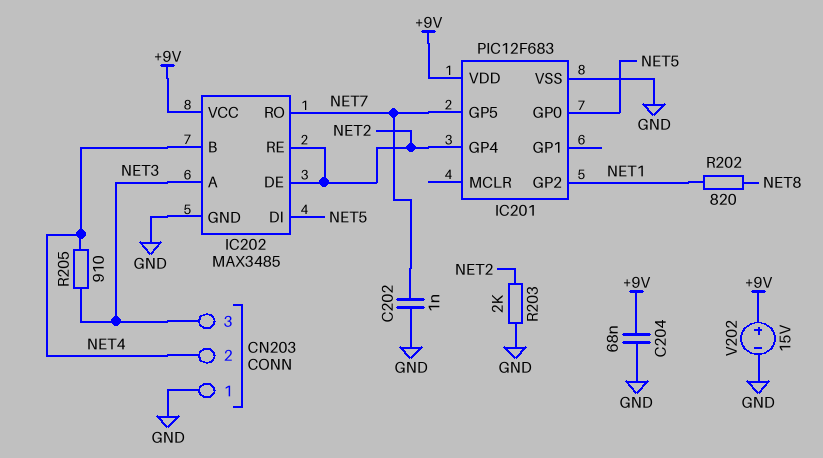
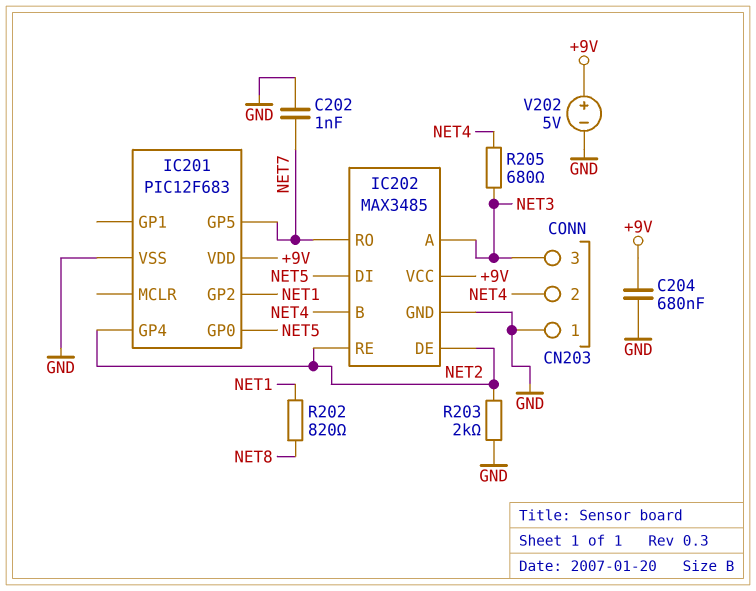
C204: 68nF (+9V, GND) -> 680nF (+9V, GND)
R205: 910 (NET3, NET4) -> 680 (NET3, NET4)
V202: 15V (plus +9V, minus GND) -> 5V (plus +9V, minus GND)

